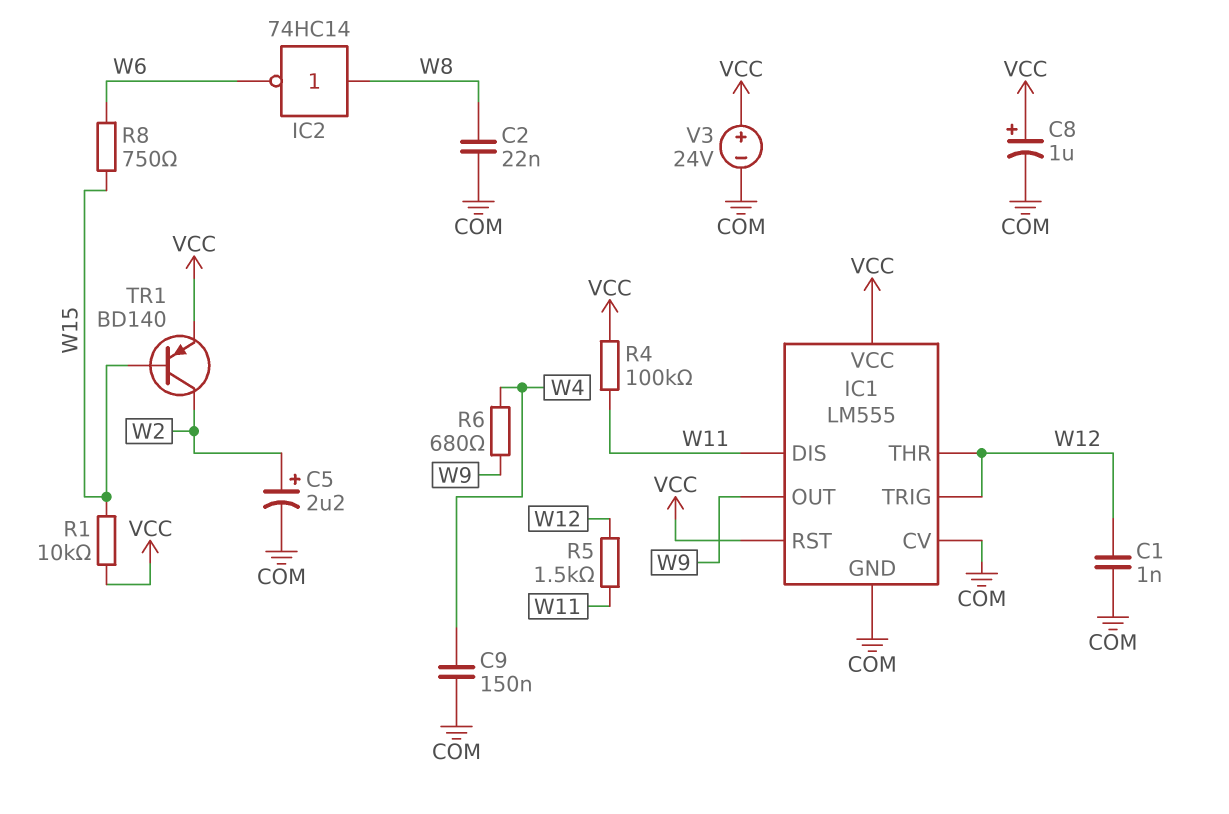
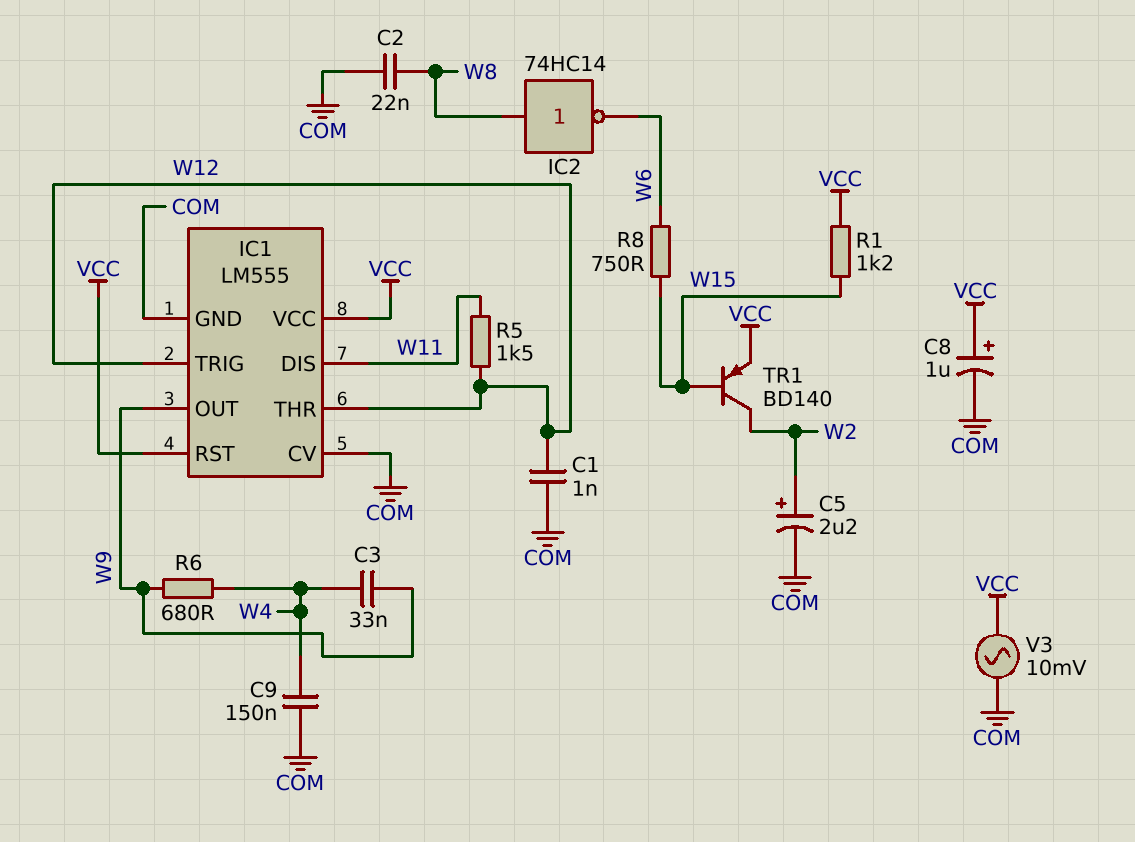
C3: none -> 33nF (W4, W9)
R1: 10k (VCC, W15) -> 1.2k (VCC, W15)
R4: 100k (VCC, W11) -> none
V3: 24V (plus VCC, minus COM) -> AC 10mV (COM, VCC)

